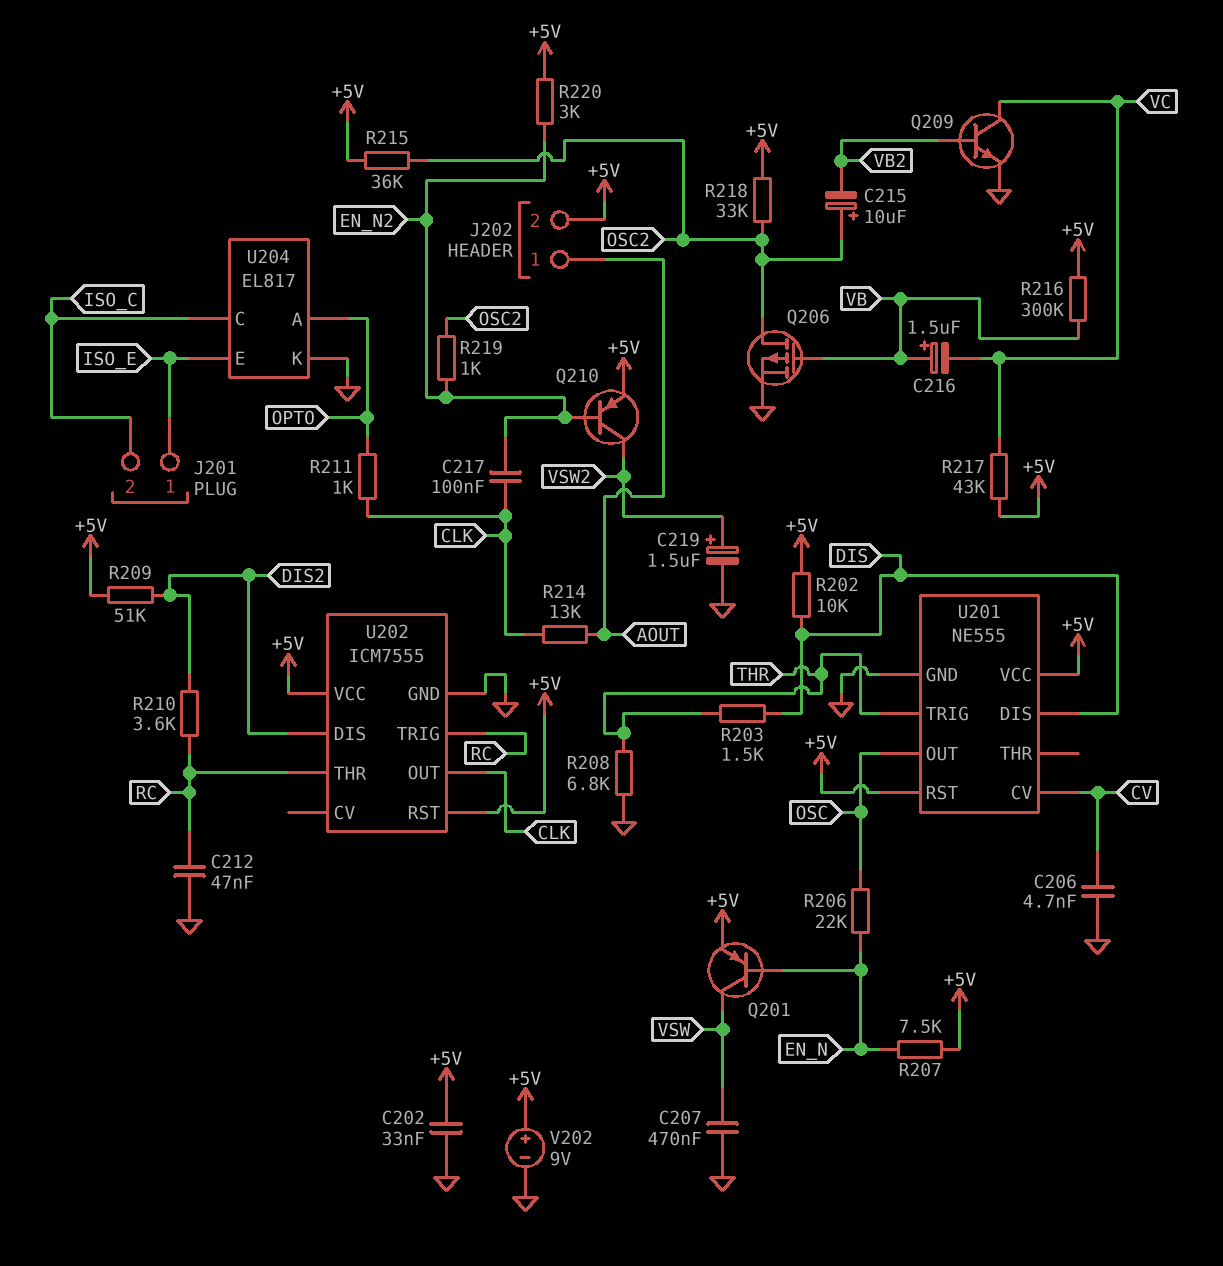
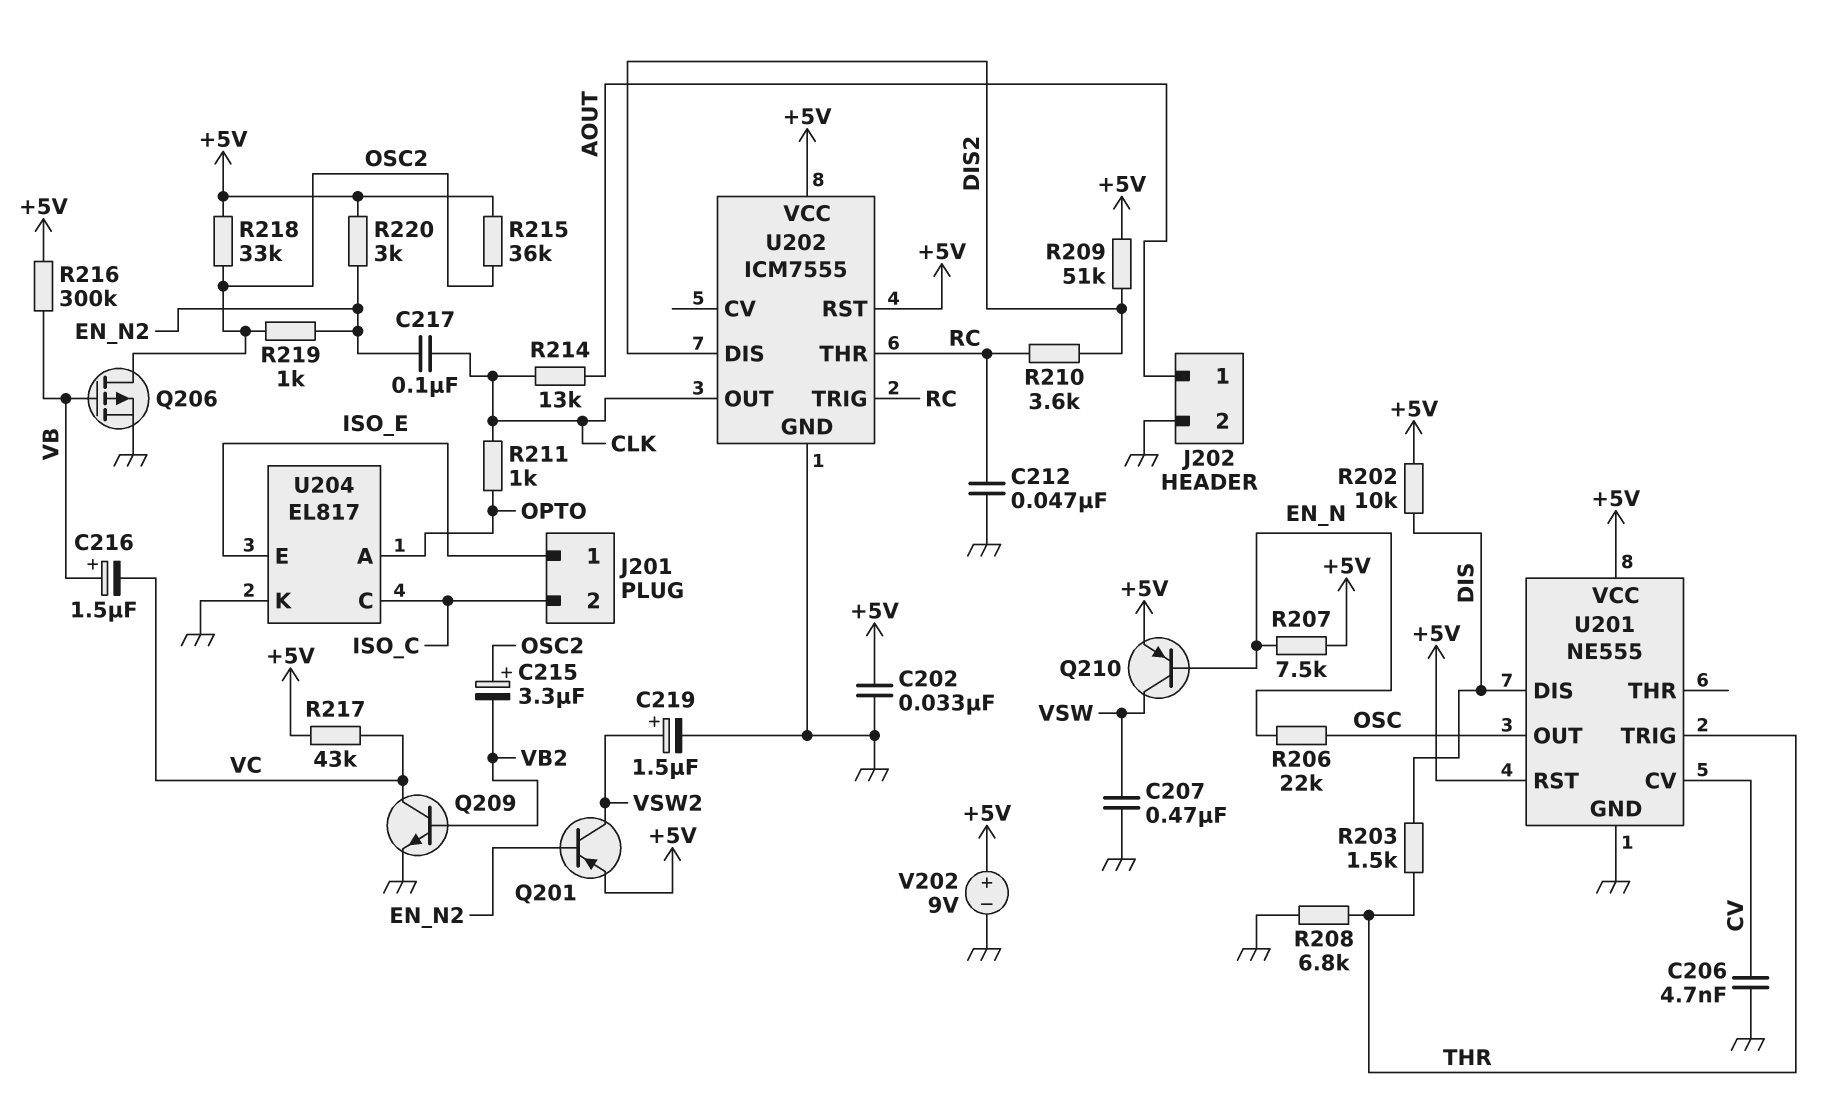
C215: 10uF (plus OSC2, minus VB2) -> 3.3uF (plus OSC2, minus VB2)
J202 pin 2: +5V -> GND
Q201: PNP (B EN_N, C VSW, E +5V) -> PNP (B EN_N2, C VSW2, E +5V)
Q210: PNP (B EN_N2, C VSW2, E +5V) -> PNP (B EN_N, C VSW, E +5V)

